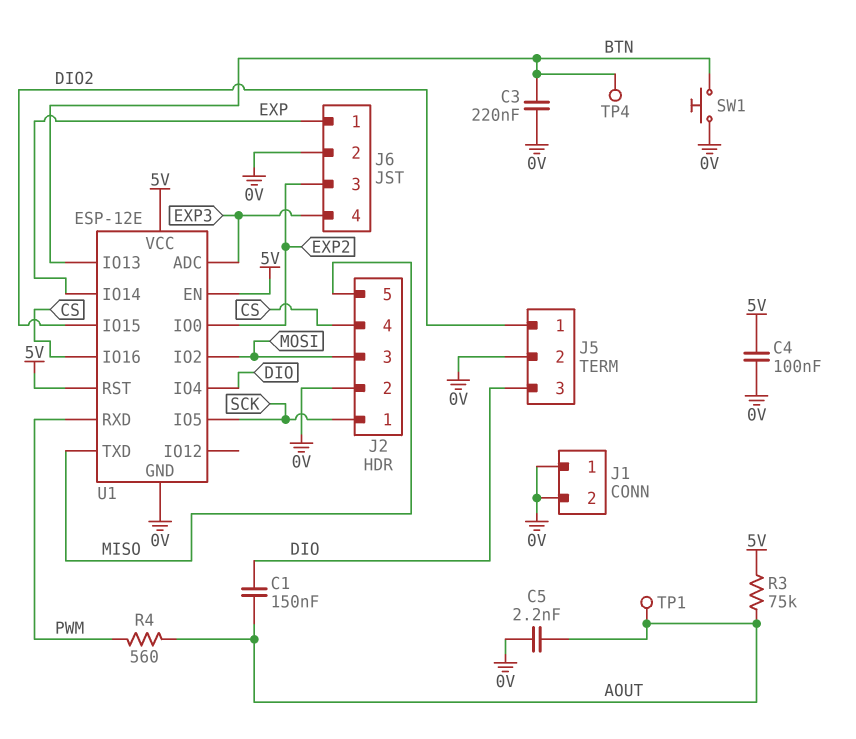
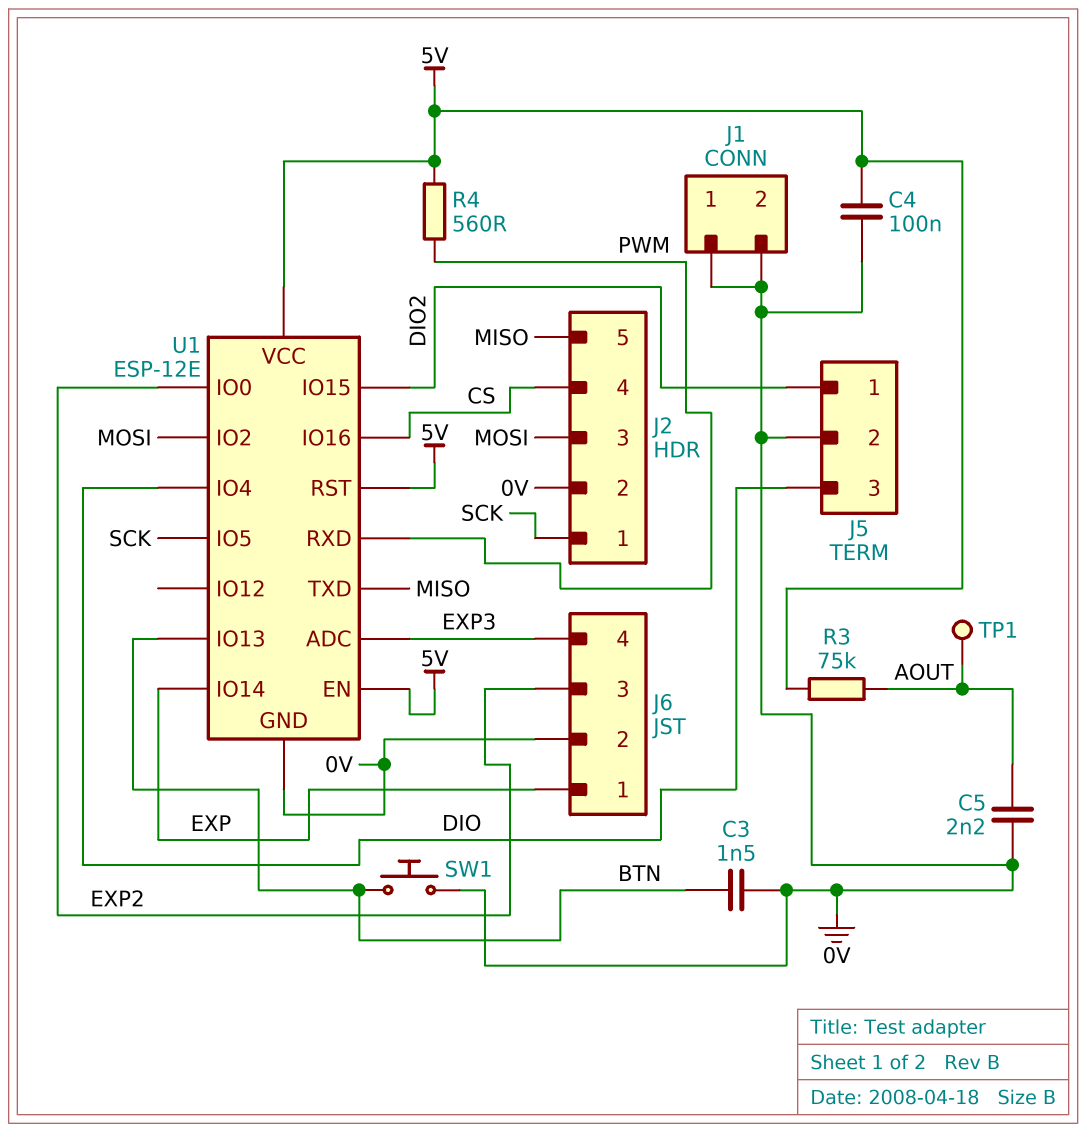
C1: 150nF (AOUT, DIO) -> none
C3: 220nF (0V, BTN) -> 1.5nF (0V, BTN)
R4: 560 (AOUT, PWM) -> 560 (5V, PWM)
TP4: test point (BTN) -> none

